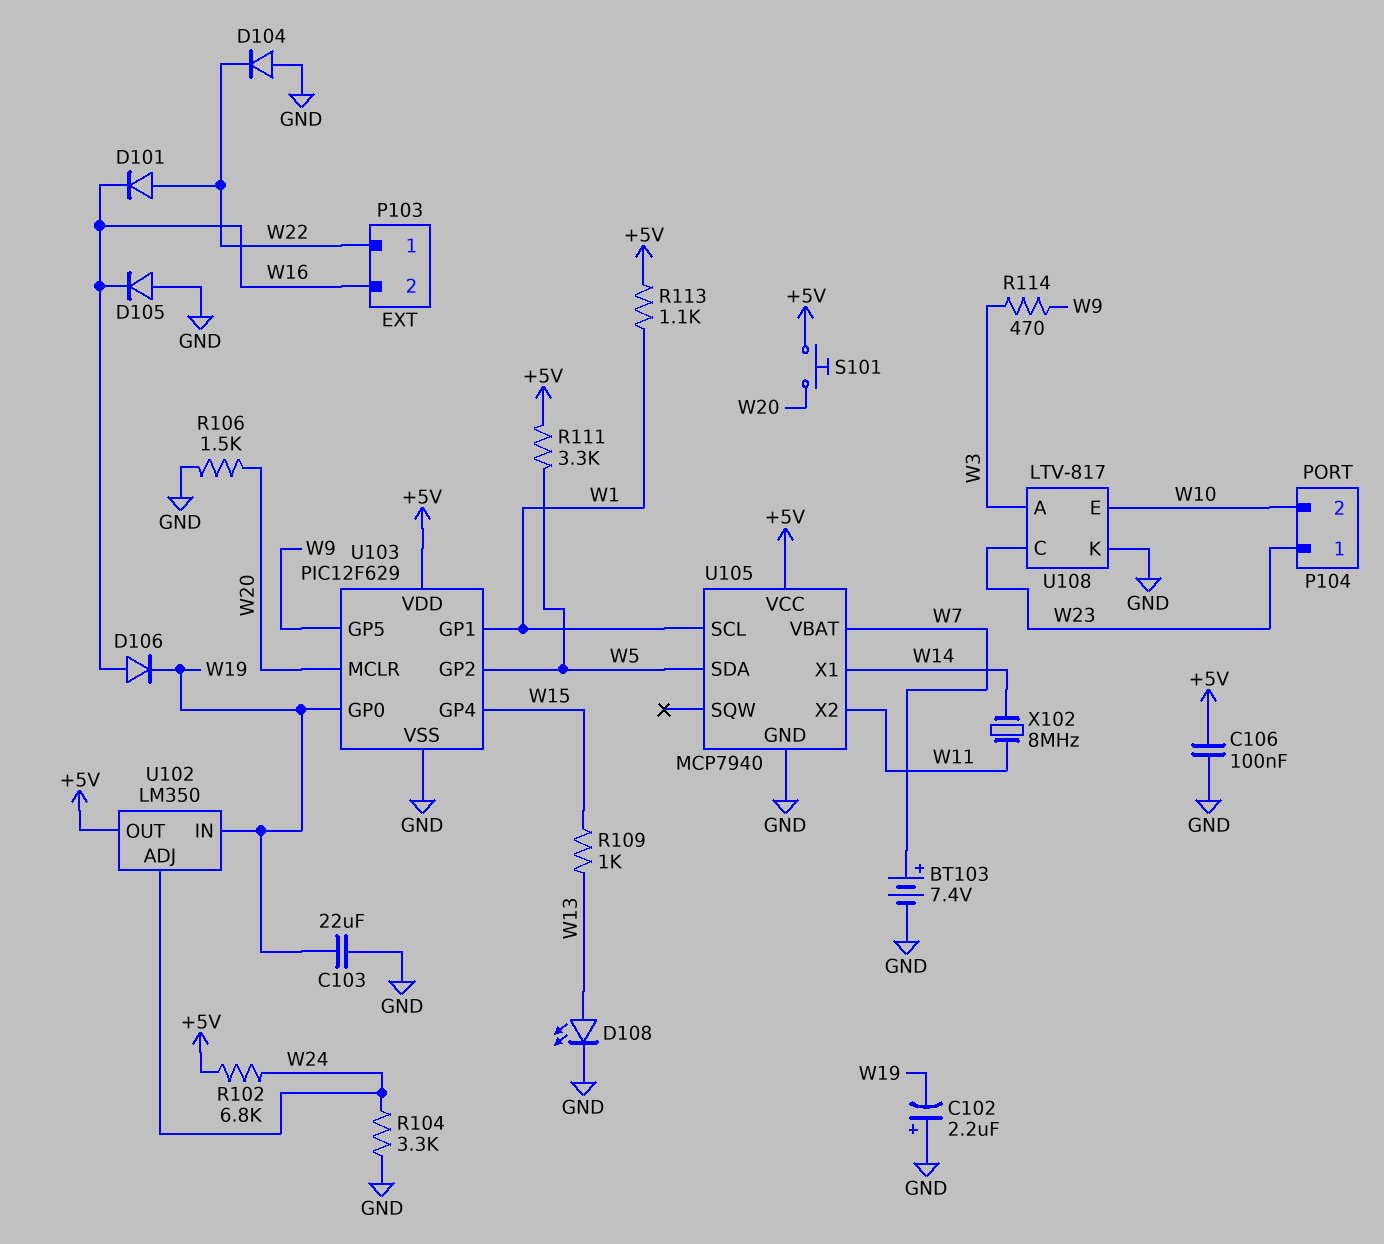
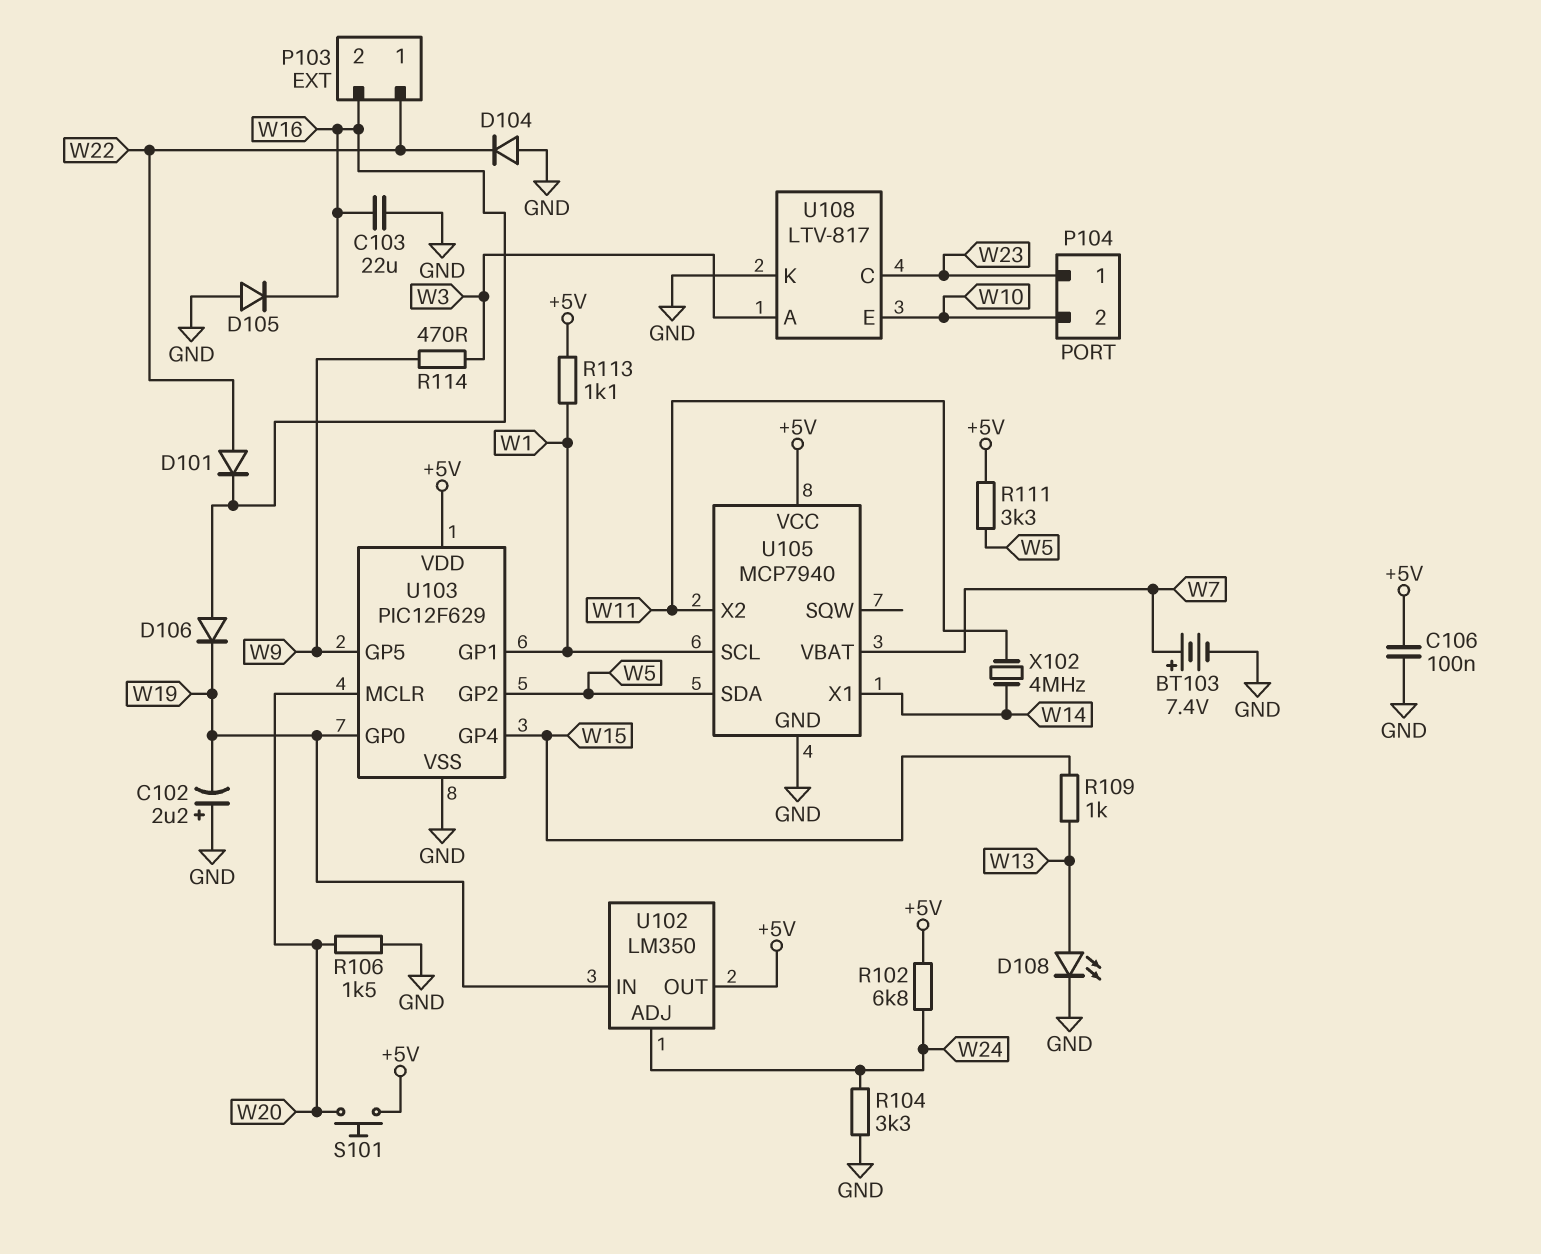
C103: 22uF (GND, W19) -> 22uF (GND, W16)
X102: 8MHz (W11, W14) -> 4MHz (W11, W14)

